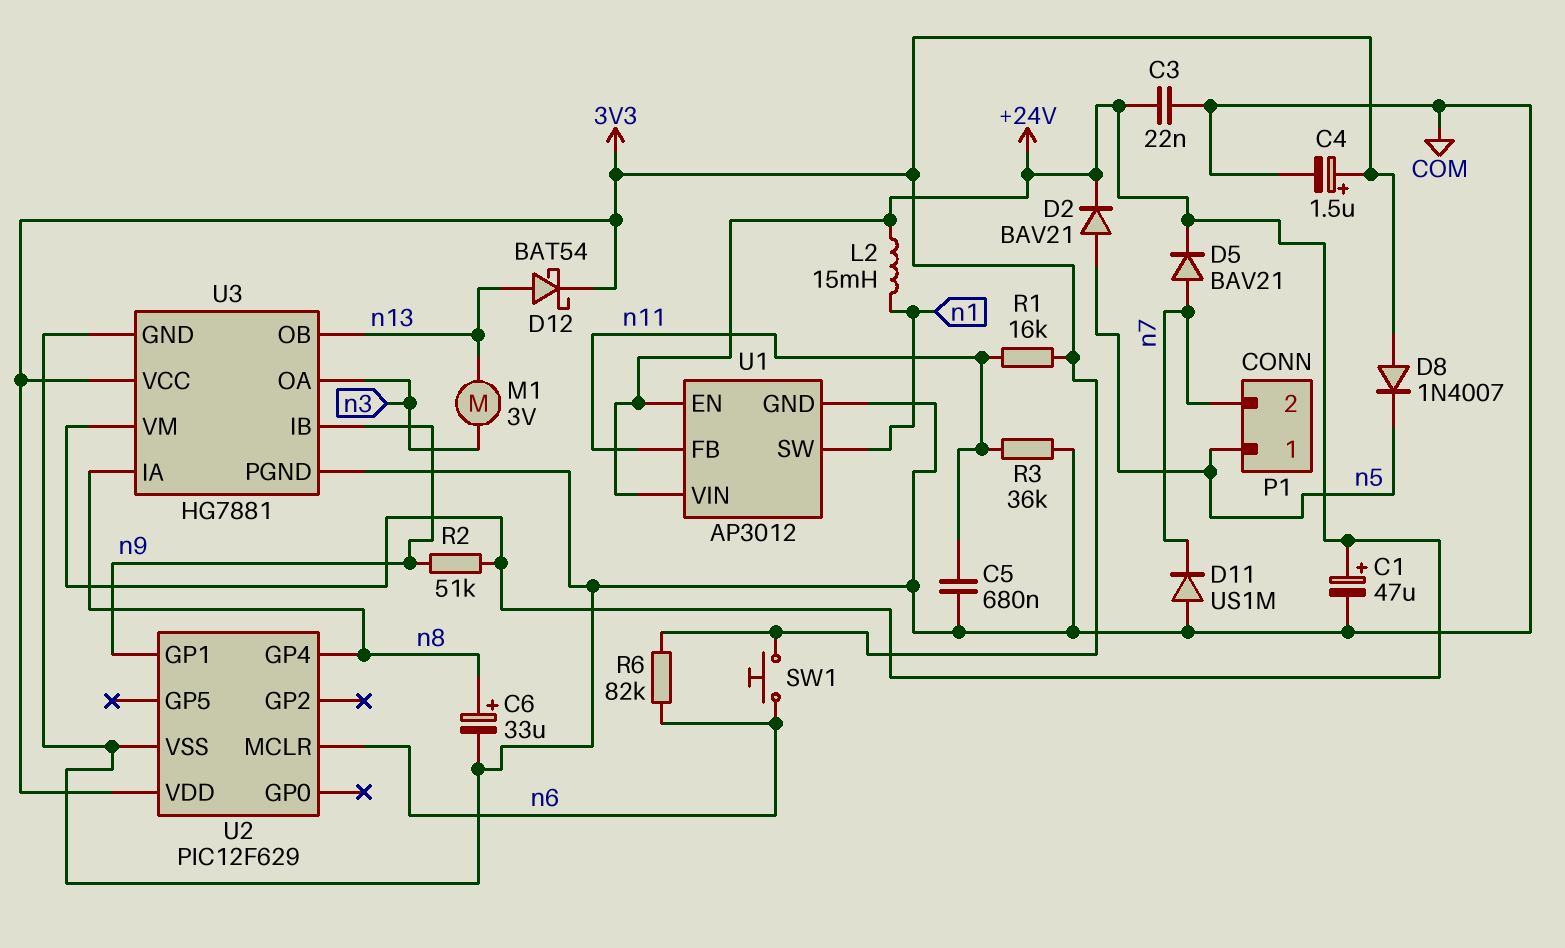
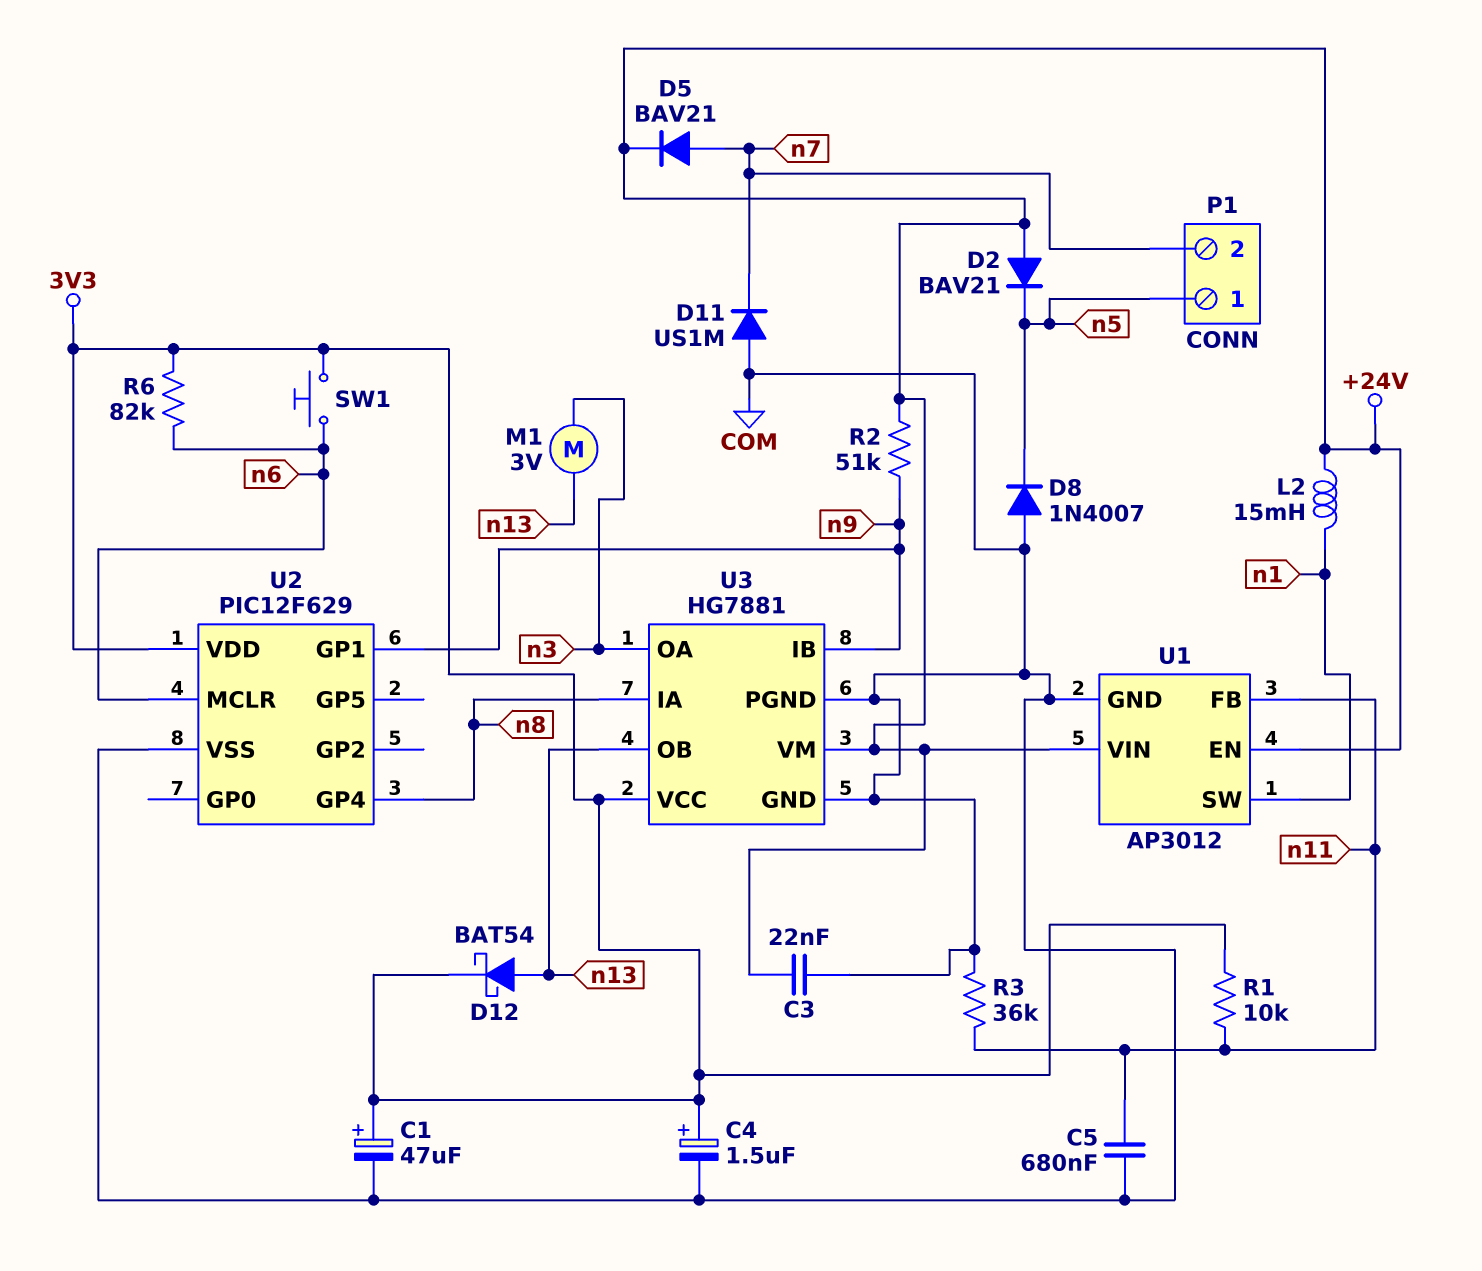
C1: 47uF (plus +24V, minus COM) -> 47uF (plus 3V3, minus COM)
C6: 33uF (plus n8, minus COM) -> none
D2: diode BAV21 (A n5, K +24V) -> diode BAV21 (A +24V, K n5)
D8: diode 1N4007 (A 3V3, K n5) -> diode 1N4007 (A COM, K n5)
R1: 16k (3V3, n11) -> 10k (3V3, n11)

